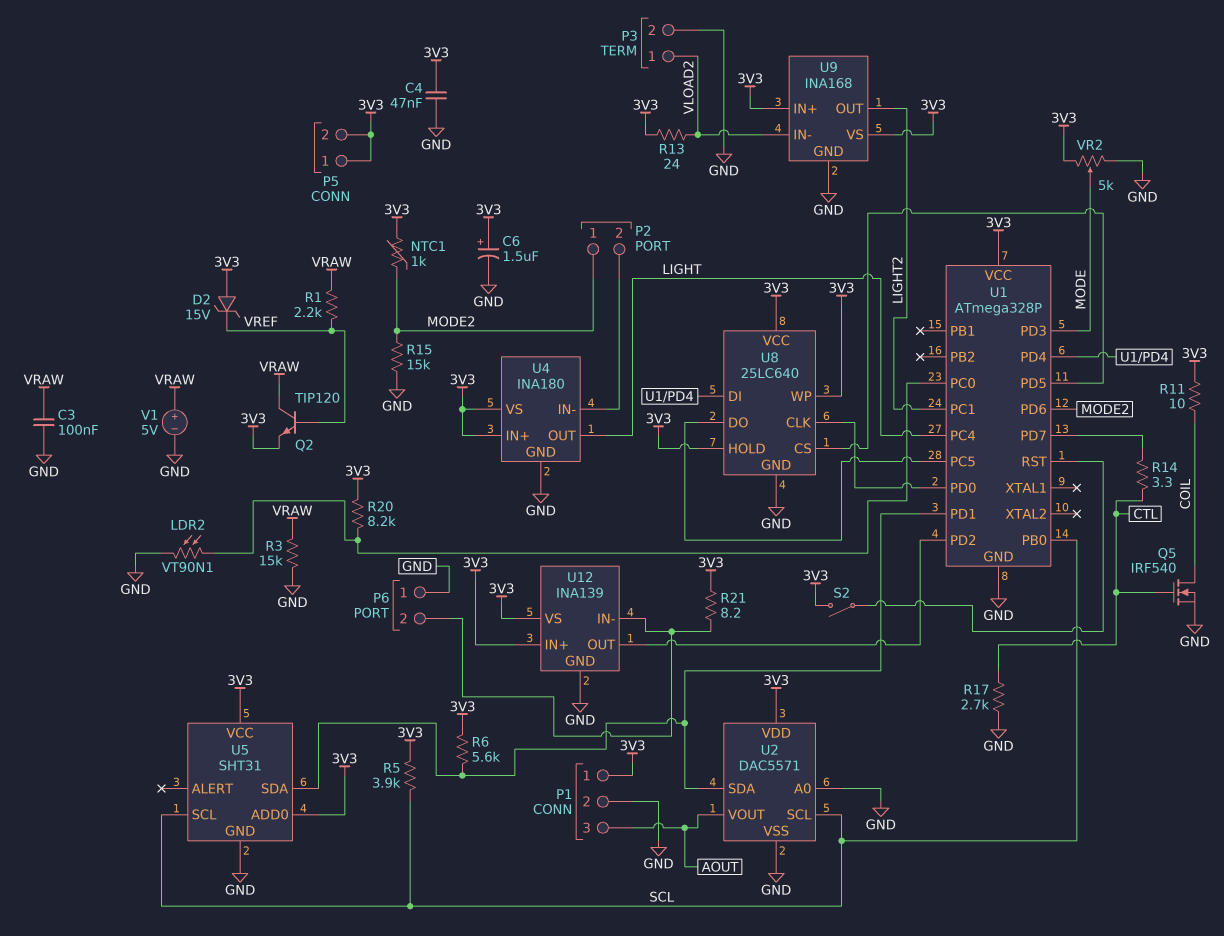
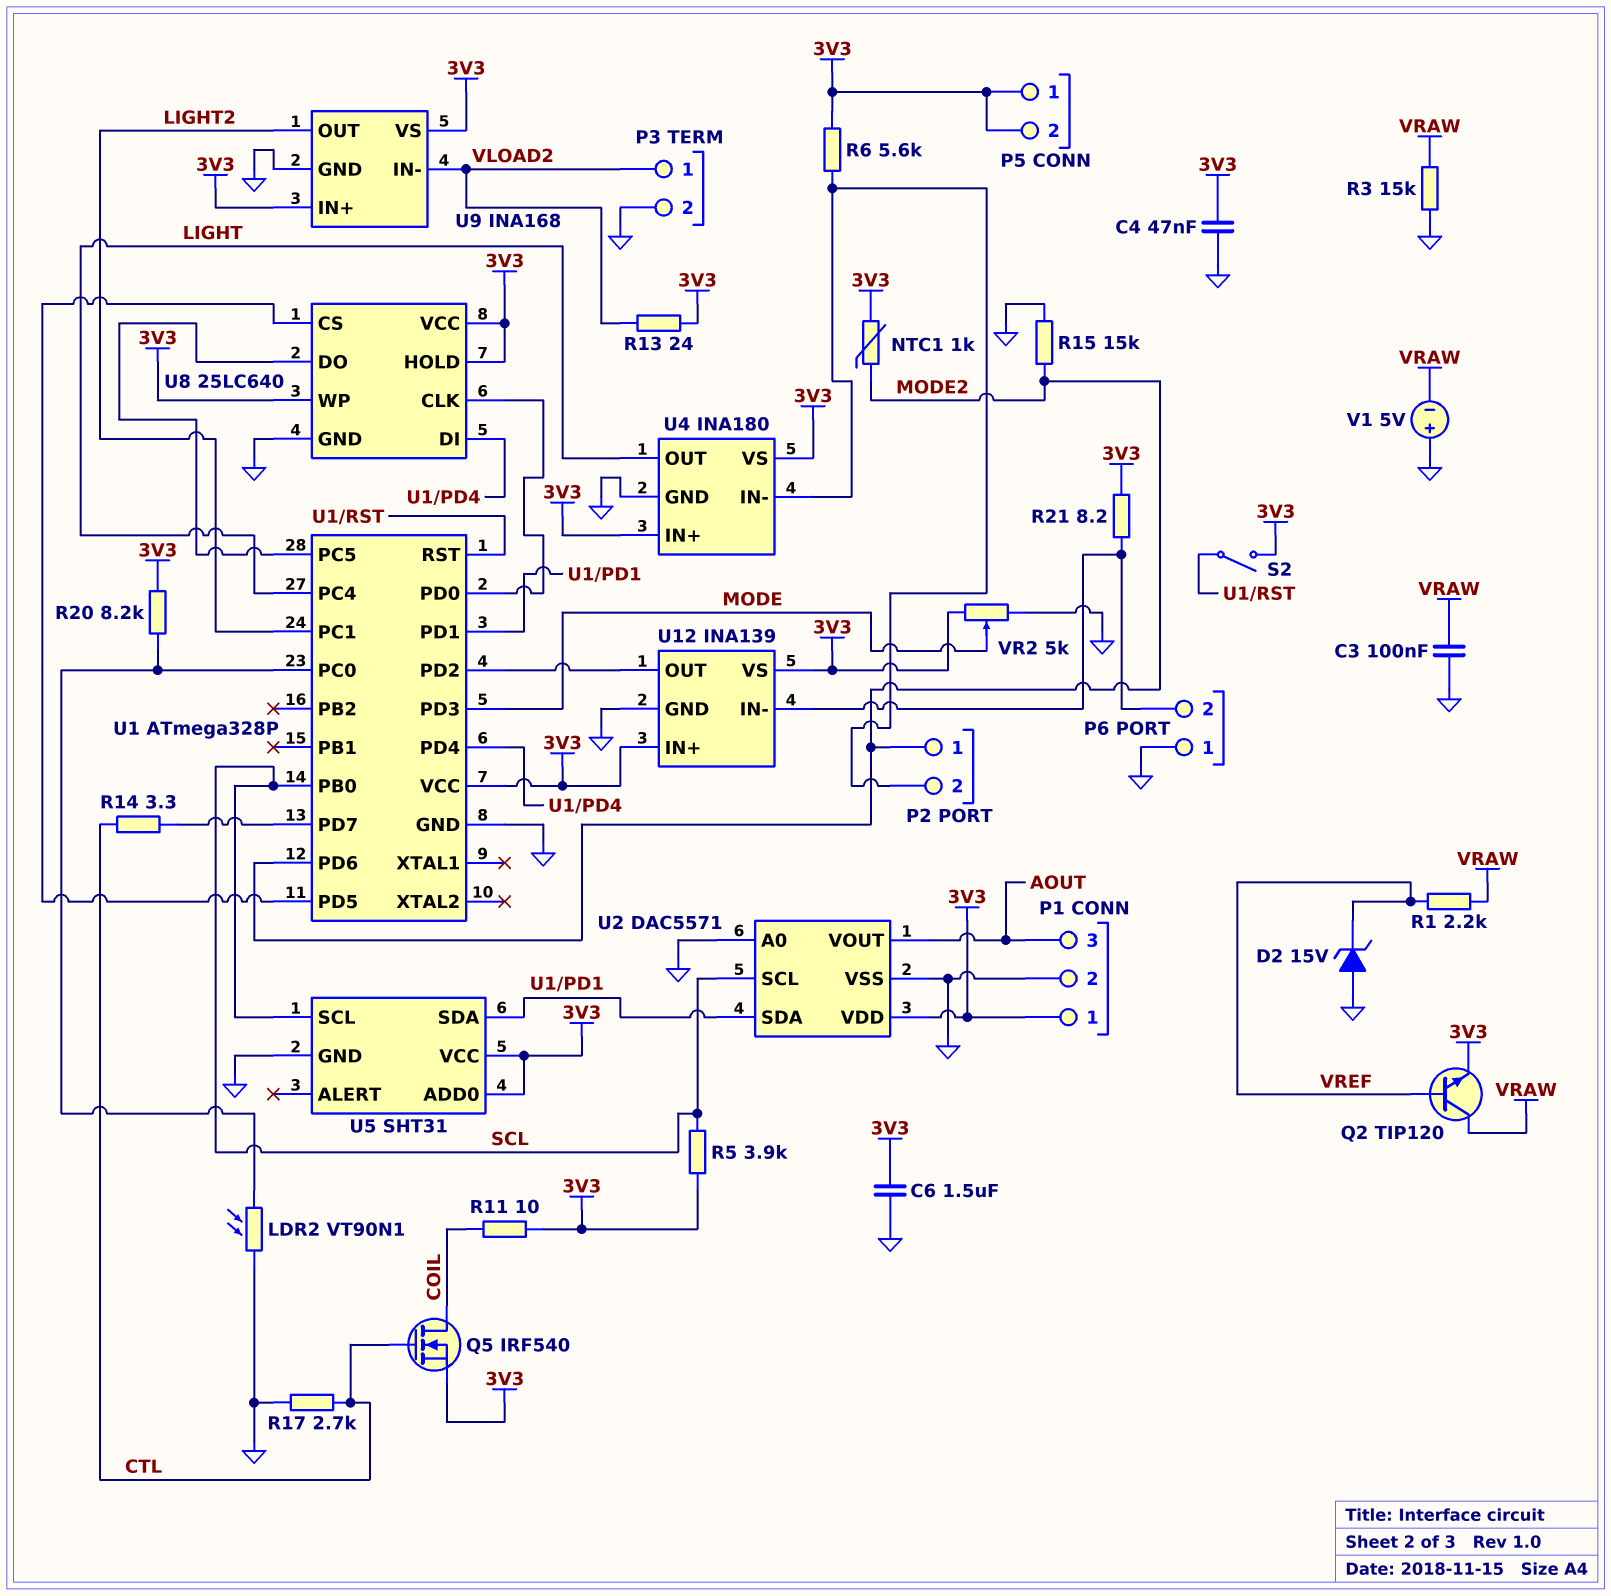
C6: 1.5uF (plus 3V3, minus GND) -> 1.5uF (3V3, GND)
D2: zener 15V (A 3V3, K VREF) -> zener 15V (A GND, K VREF)
Q5: NMOS IRF540 (G CTL, D COIL, S GND) -> NMOS IRF540 (G CTL, D COIL, S 3V3)
R6: 5.6k (3V3, U1/PD1) -> 5.6k (3V3, P2/2)
V1: 5V (plus VRAW, minus GND) -> 5V (plus GND, minus VRAW)

